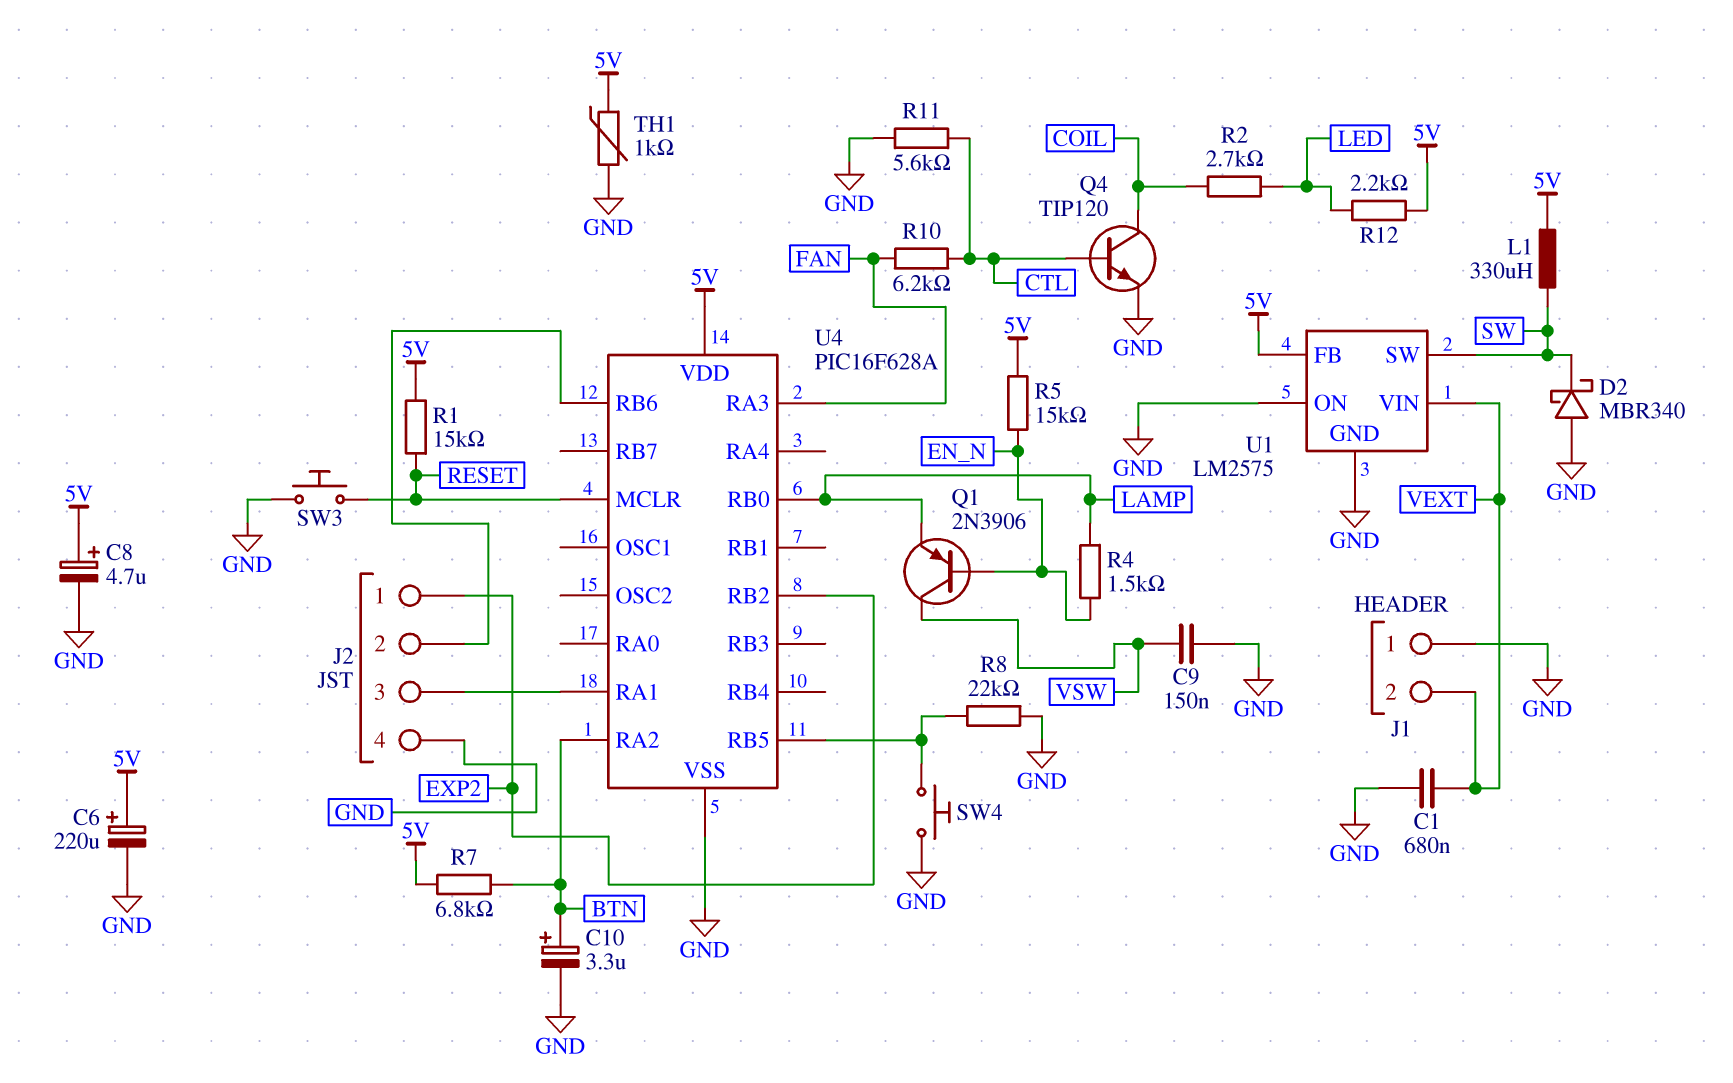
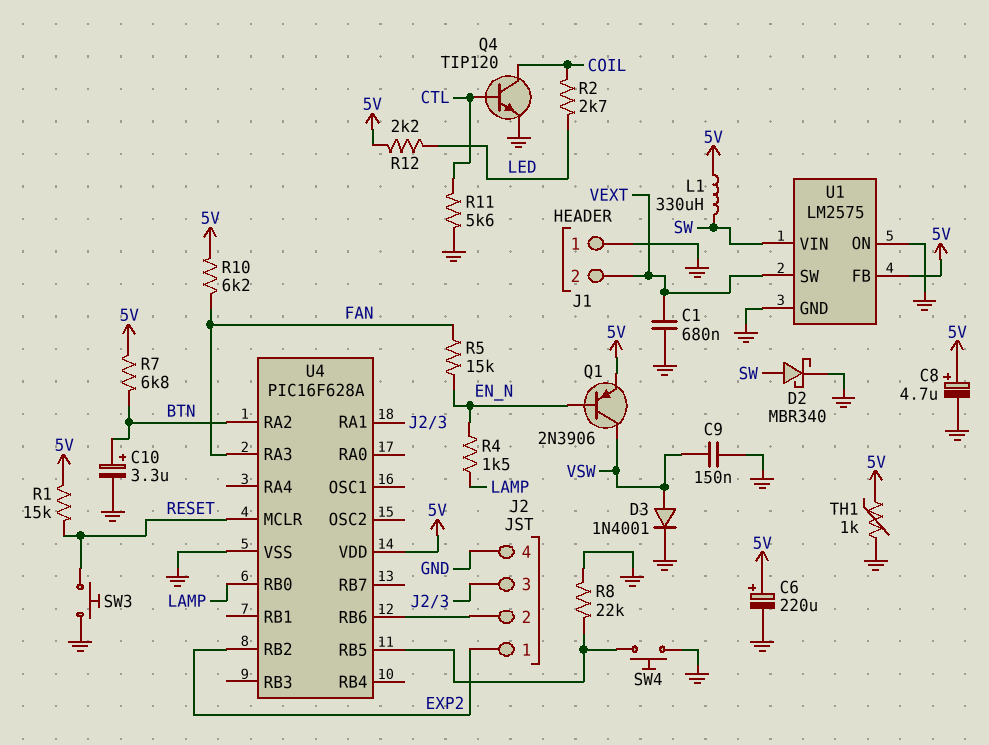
D2: schottky MBR340 (A GND, K SW) -> schottky MBR340 (A SW, K GND)
D3: none -> diode 1N4001 (A VSW, K GND)
Q1: PNP 2N3906 (B EN_N, C VSW, E LAMP) -> PNP 2N3906 (B EN_N, C VSW, E 5V)
R5: 15k (5V, EN_N) -> 15k (EN_N, FAN)
R10: 6.2k (CTL, FAN) -> 6.2k (5V, FAN)
U1 pin SW: SW -> VEXT
U1 pin VIN: VEXT -> SW

